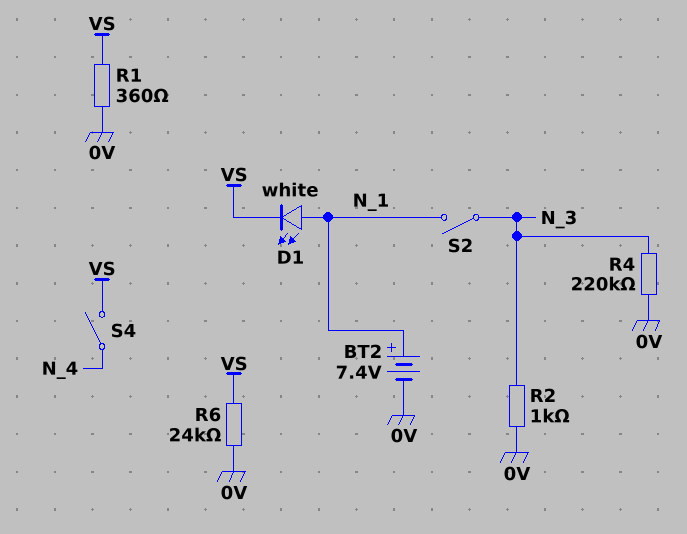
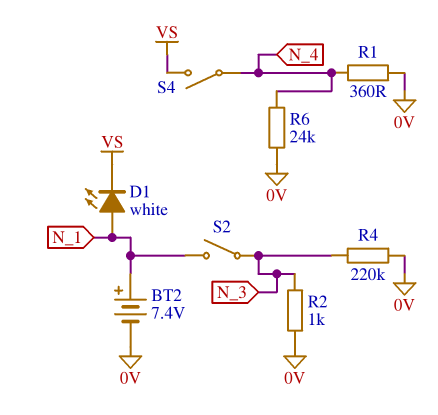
R1: 360 (0V, VS) -> 360 (0V, N_4)
R6: 24k (0V, VS) -> 24k (0V, N_4)

